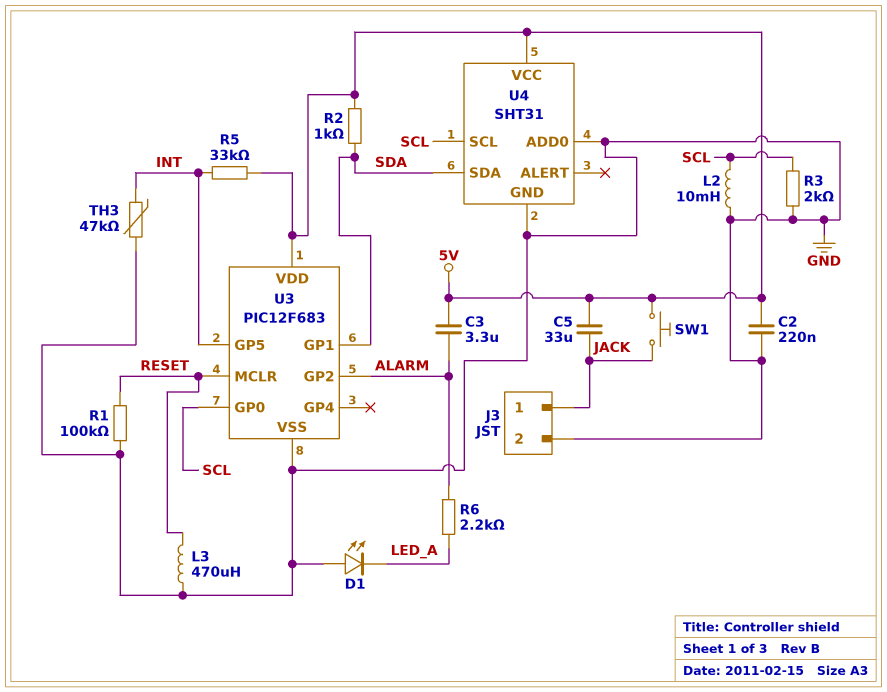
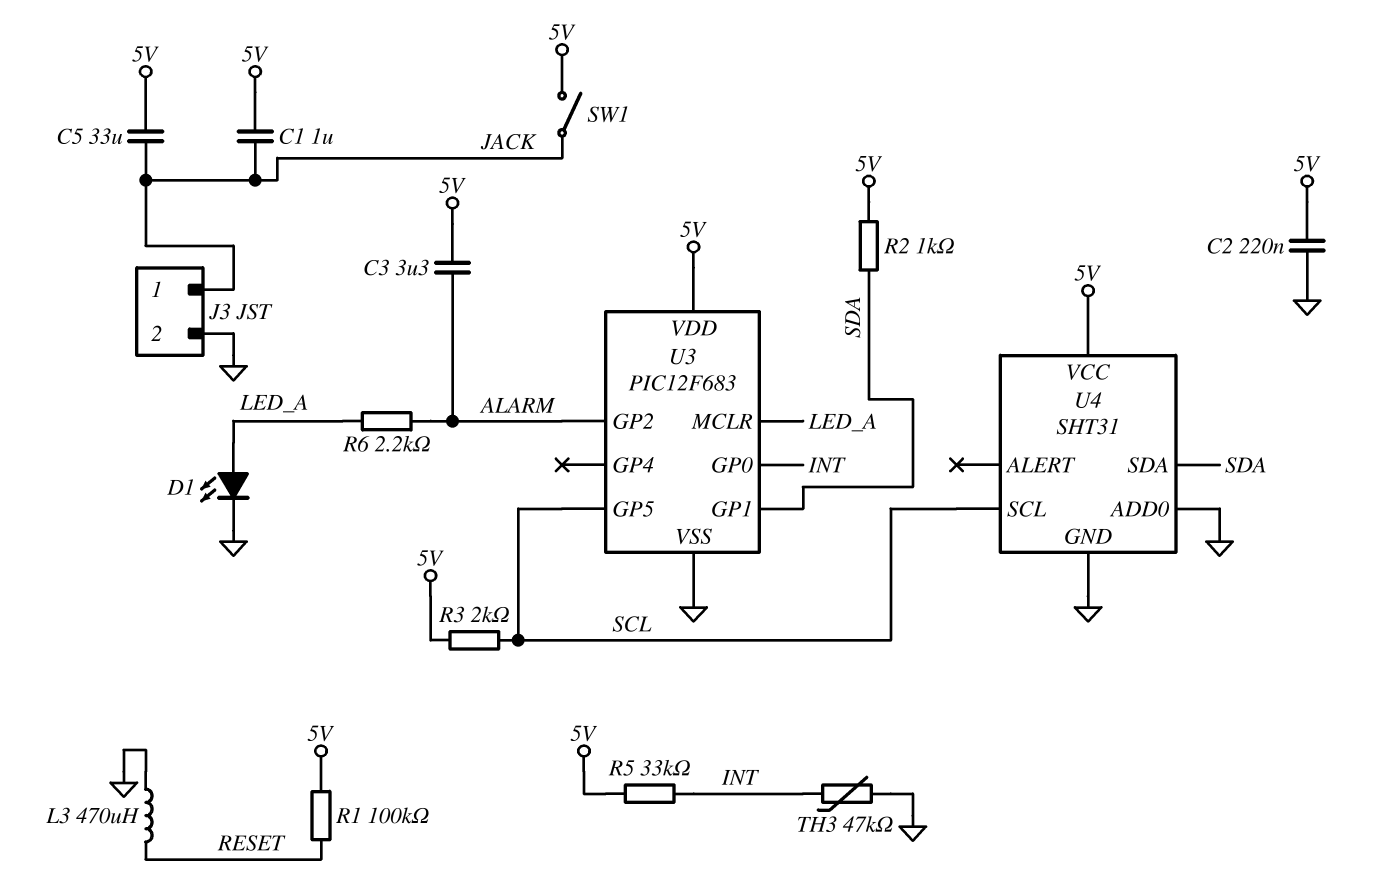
C1: none -> 1uF (5V, JACK)
D1: LED (A GND, K LED_A) -> LED (A LED_A, K GND)
L2: 10mH (GND, SCL) -> none
R1: 100k (GND, RESET) -> 100k (5V, RESET)
R3: 2k (GND, SCL) -> 2k (5V, SCL)
SW1: button (5V, JACK) -> switch (5V, JACK)
U3 pin GP0: SCL -> INT
U3 pin GP5: INT -> SCL
U3 pin MCLR: RESET -> LED_A

